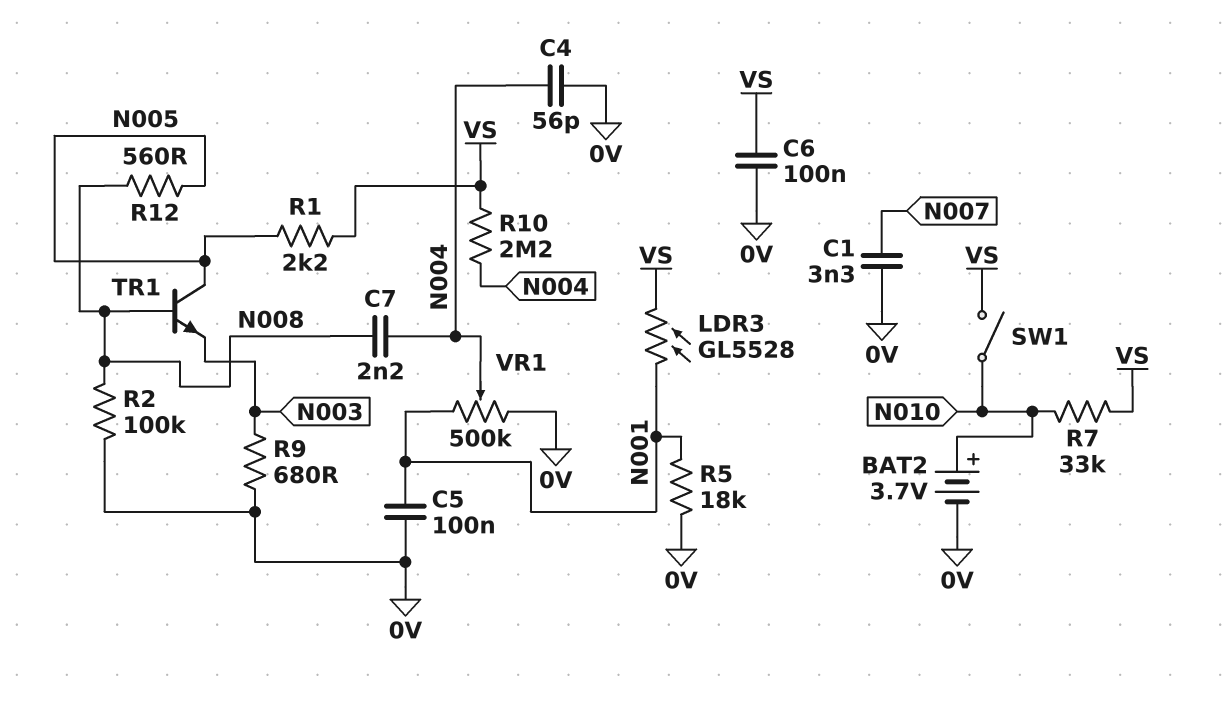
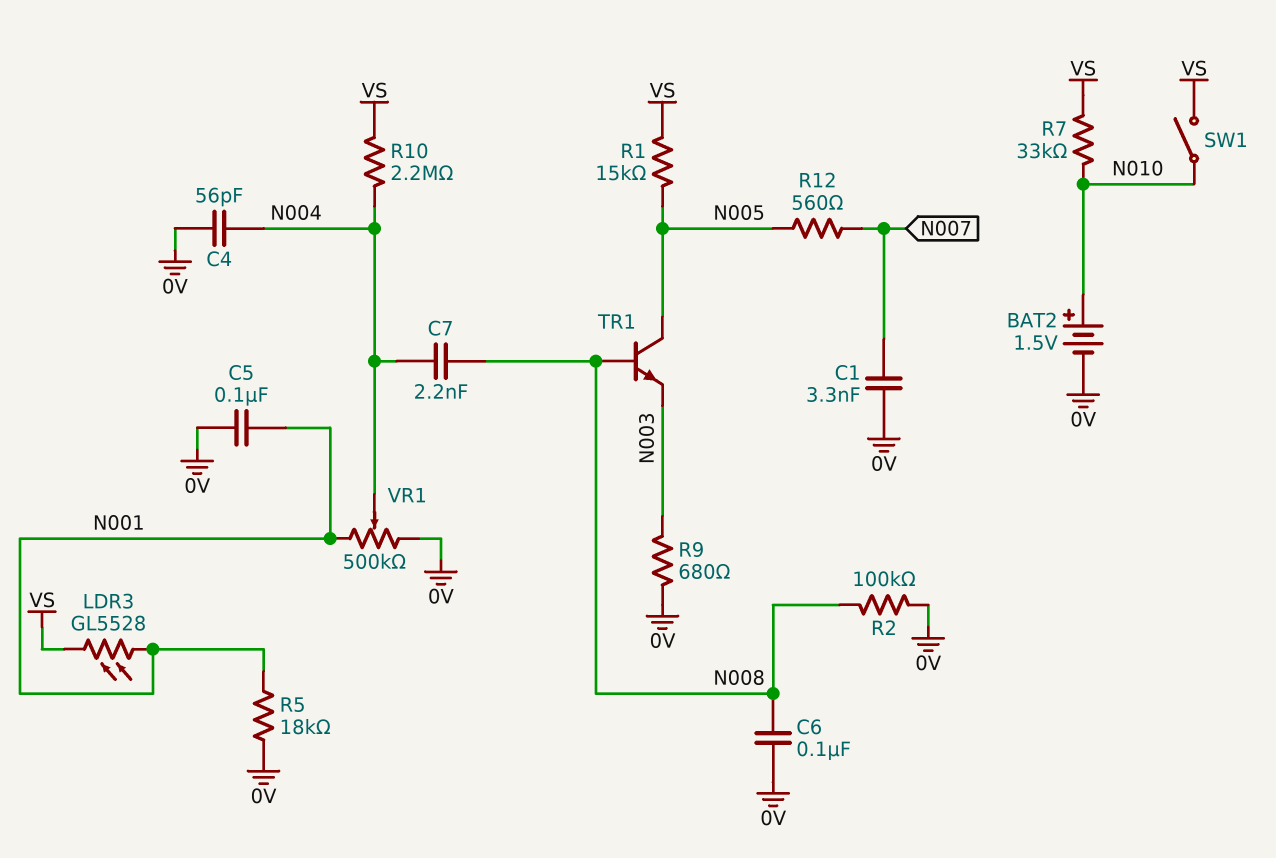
BAT2: 3.7V (plus N010, minus 0V) -> 1.5V (plus N010, minus 0V)
C6: 100nF (0V, VS) -> 100nF (0V, N008)
R1: 2.2k (N005, VS) -> 15k (N005, VS)
R12: 560 (N005, N008) -> 560 (N005, N007)

